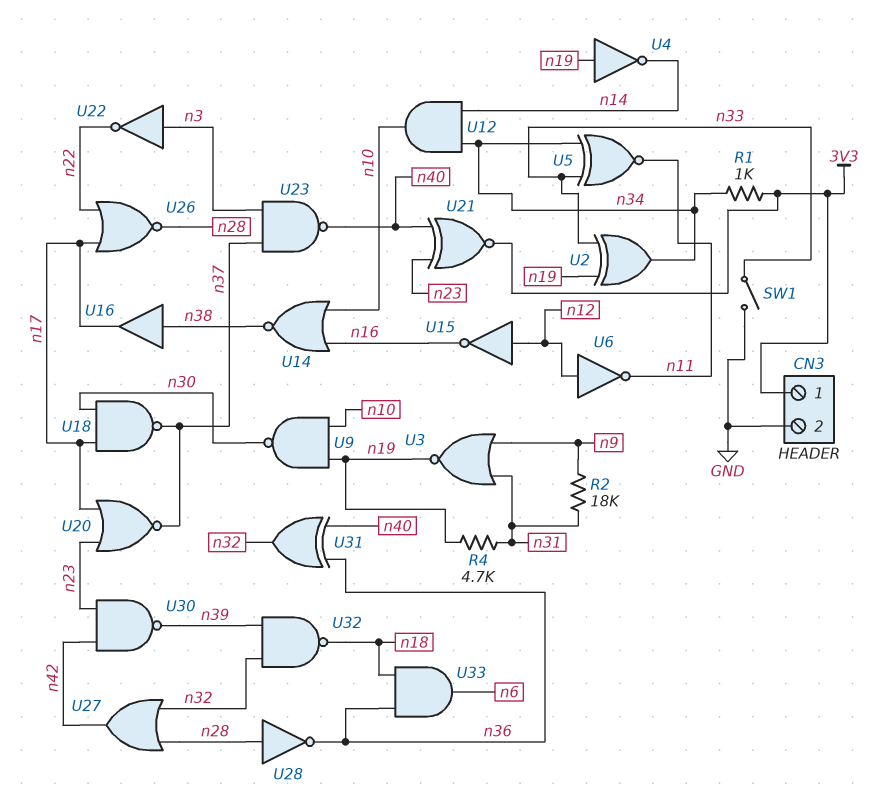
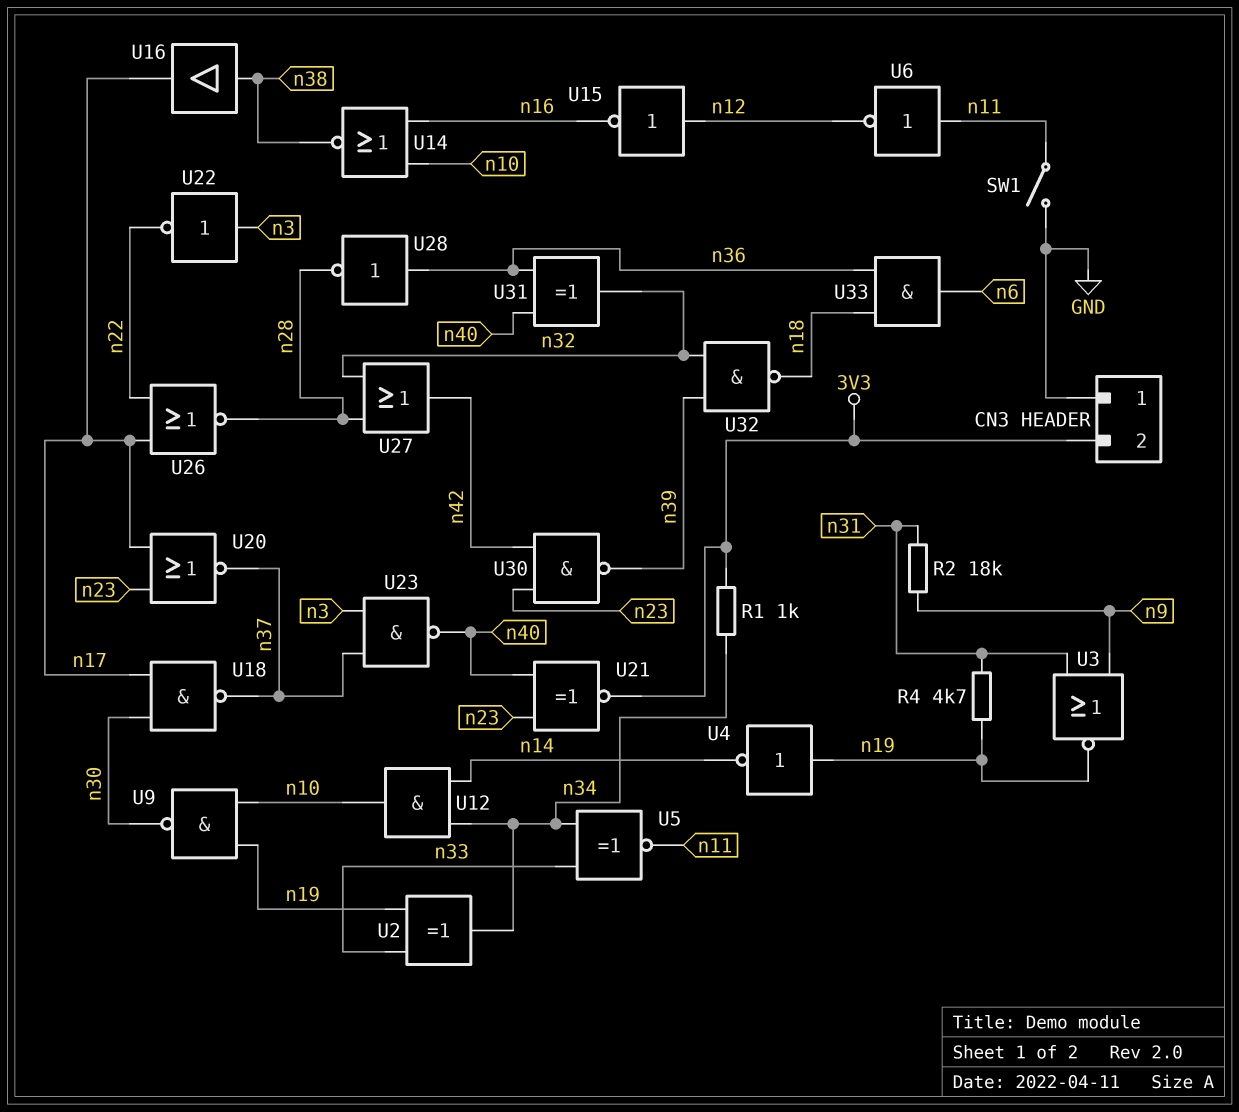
CN3 pin 1: 3V3 -> GND
CN3 pin 2: GND -> 3V3
SW1: switch (GND, n33) -> switch (GND, n11)
U6: NOT (in n12, out n11) -> NOT (in n11, out n12)
U28: NOT (in n28, out n36) -> NOT (in n36, out n28)

